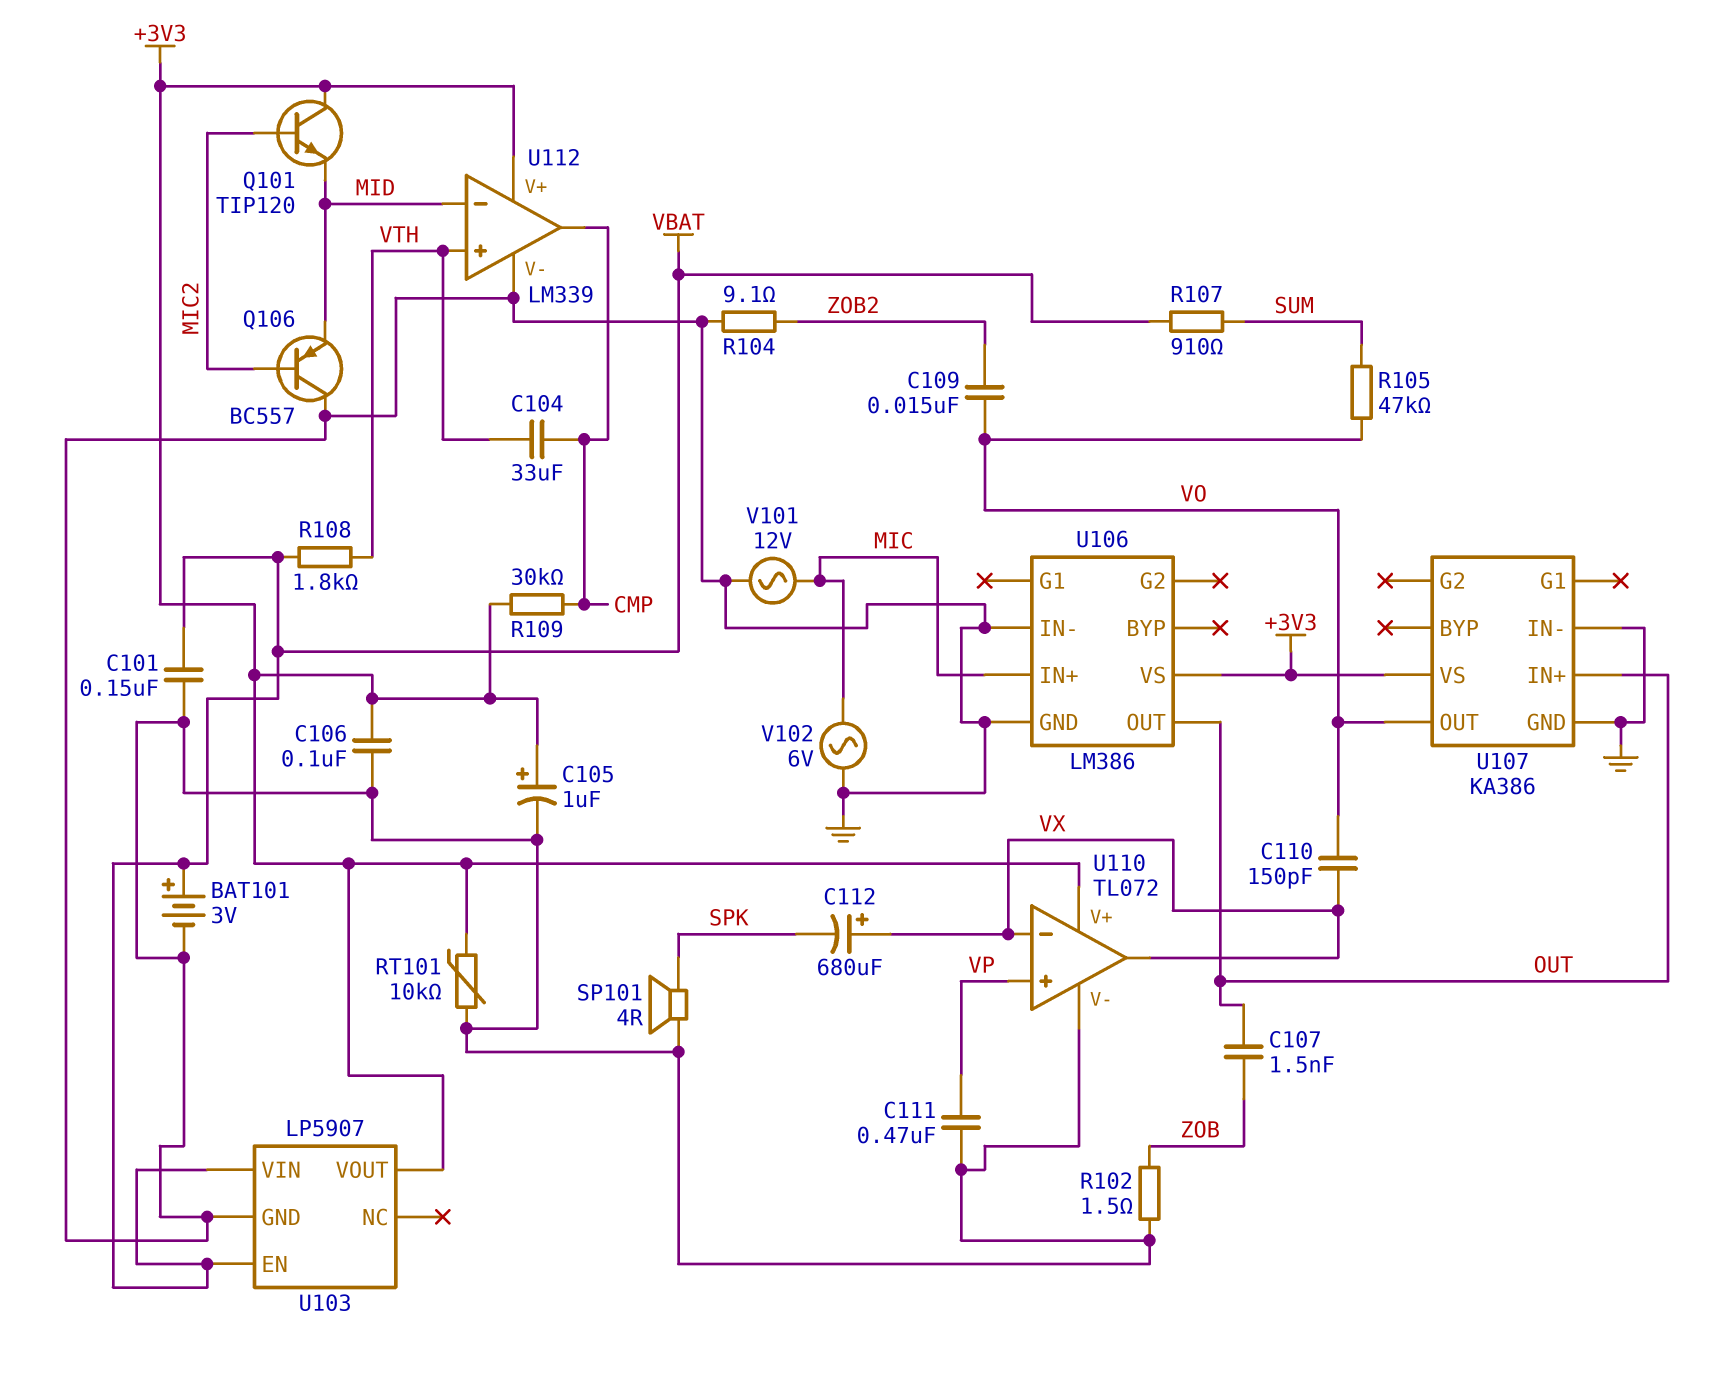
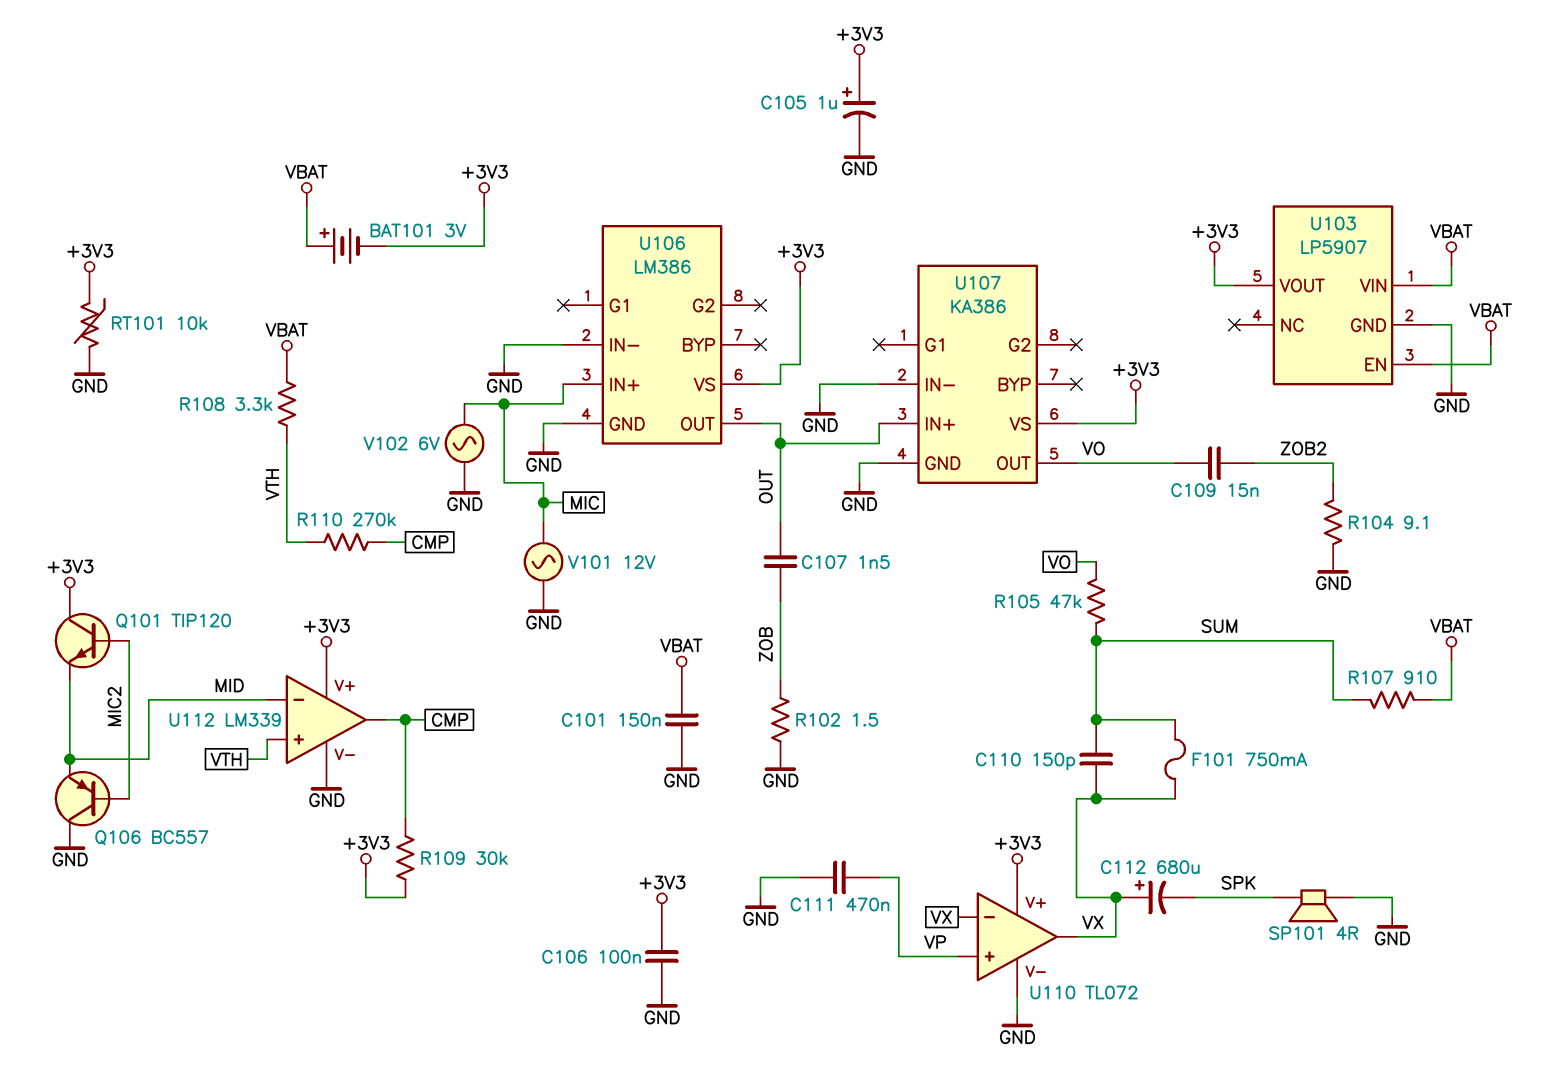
BAT101: 3V (plus VBAT, minus GND) -> 3V (plus VBAT, minus +3V3)
C104: 33uF (CMP, VTH) -> none
C110: 150pF (VO, VX) -> 150pF (SUM, VX)
F101: none -> 750mA (SUM, VX)
R108: 1.8k (VBAT, VTH) -> 3.3k (VBAT, VTH)
R110: none -> 270k (CMP, VTH)

